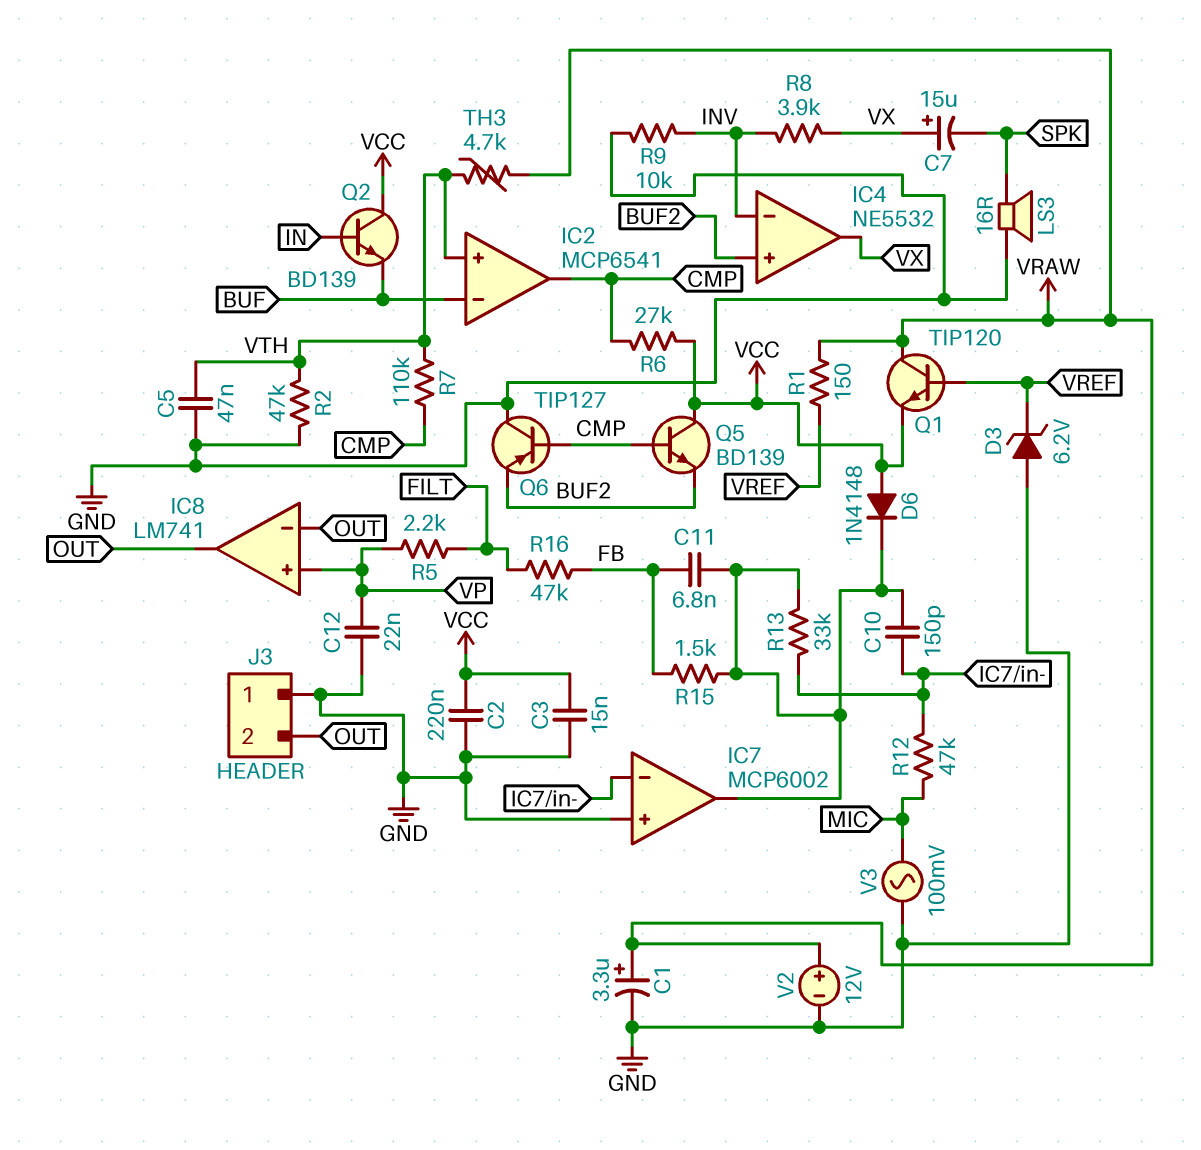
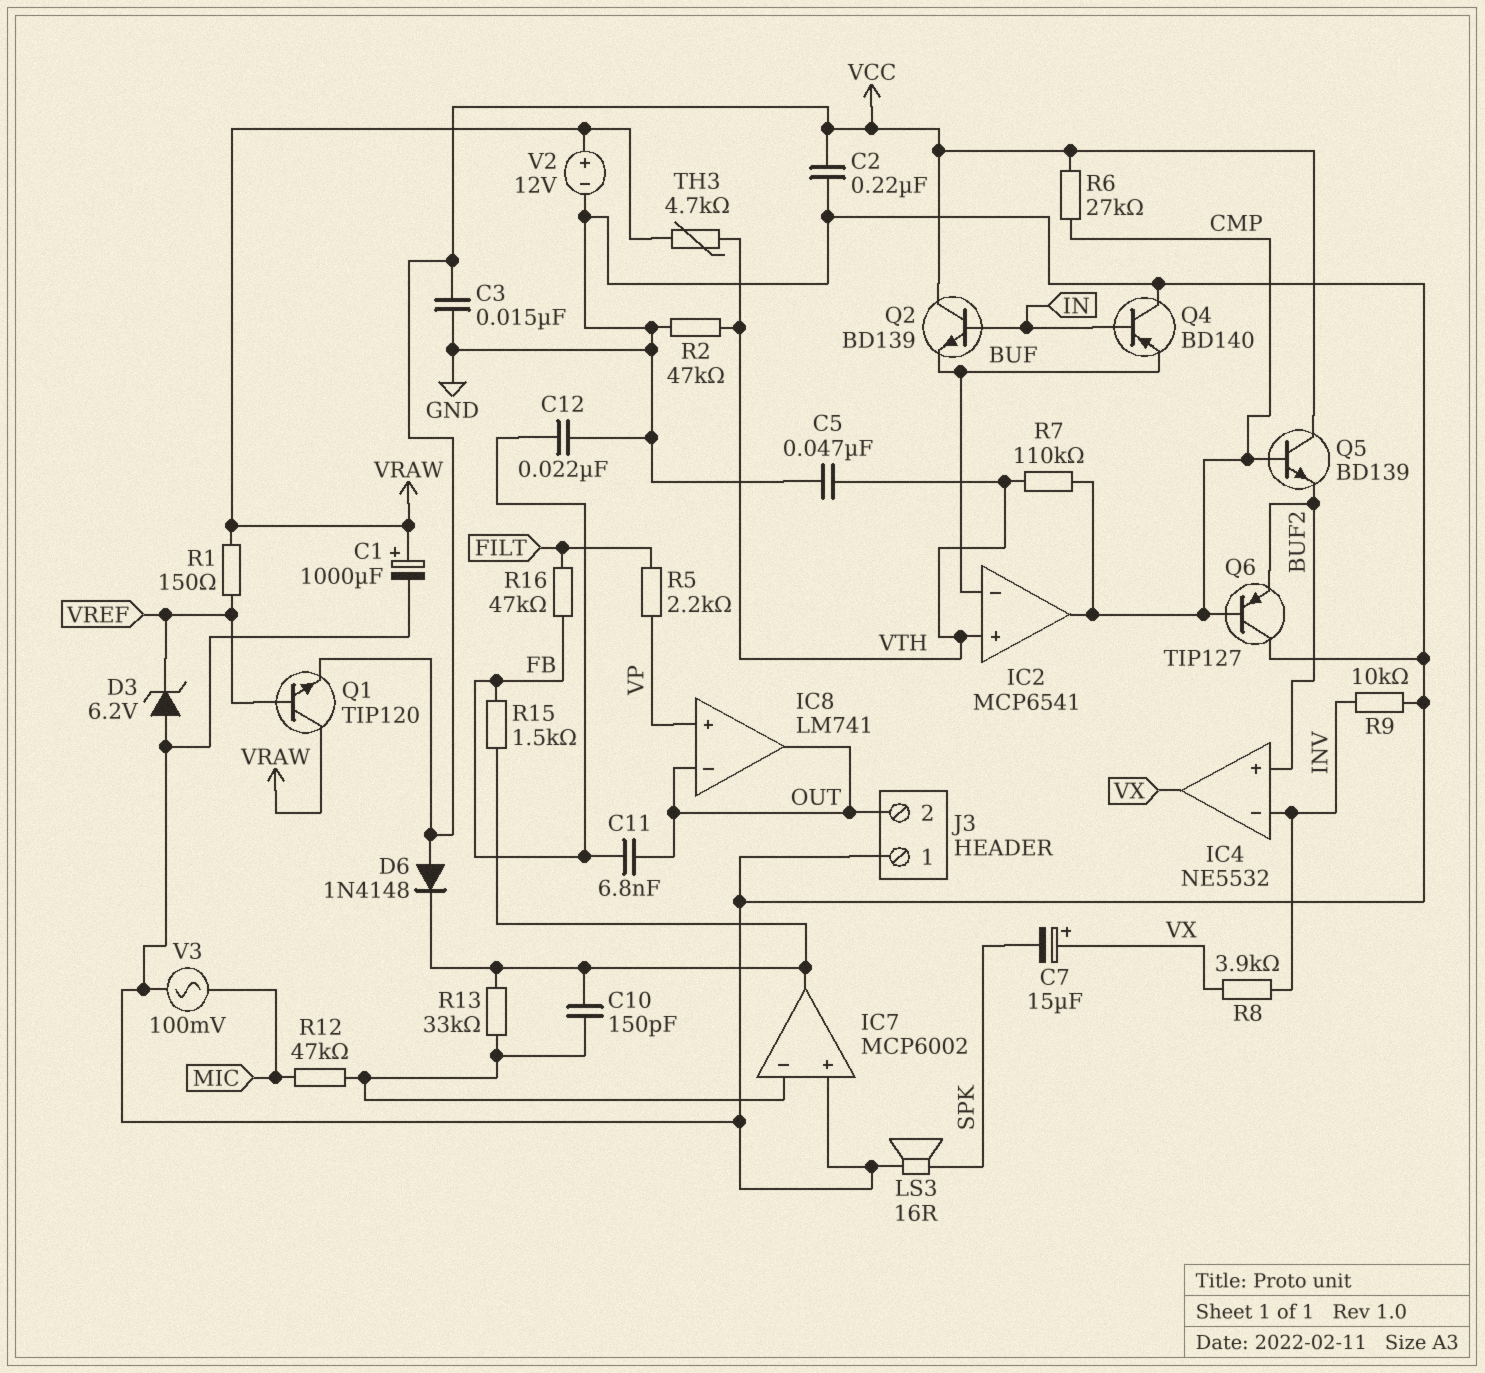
C1: 3.3uF (plus VRAW, minus GND) -> 1000uF (plus VRAW, minus GND)
C11: 6.8nF (FB, IC7/out) -> 6.8nF (FB, OUT)
C12: 22nF (GND, VP) -> 22nF (FB, GND)
Q4: none -> PNP BD140 (B IN, C GND, E BUF)

